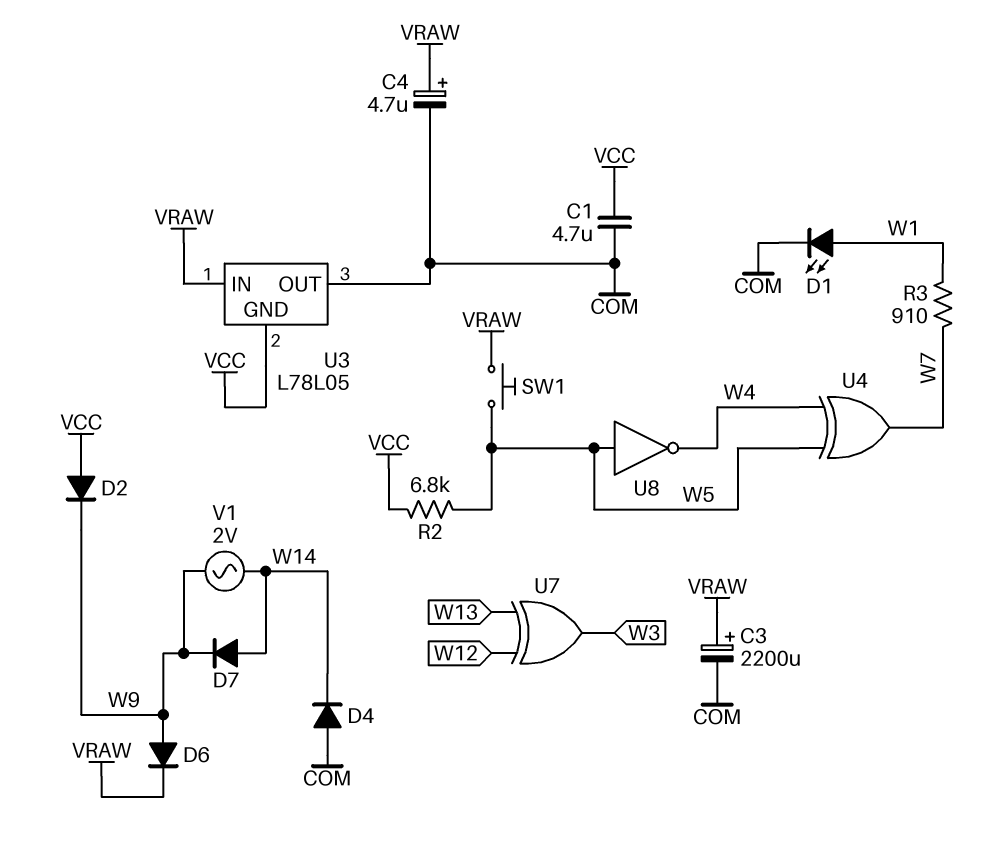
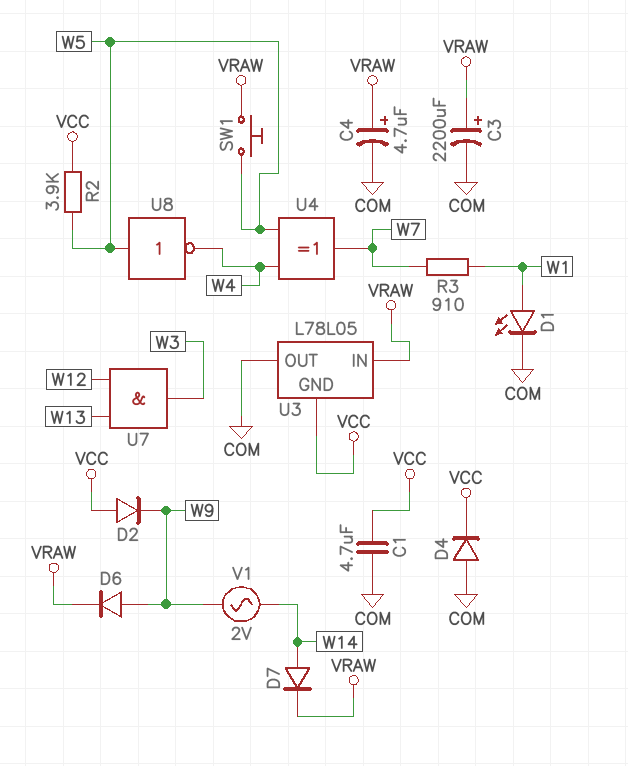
D4: diode (A COM, K W14) -> diode (A COM, K VCC)
D7: diode (A W14, K W9) -> diode (A W14, K VRAW)
R2: 6.8k (VCC, W5) -> 3.9k (VCC, W5)
U7: XOR (in W12, in W13, out W3) -> AND (in W12, in W13, out W3)

